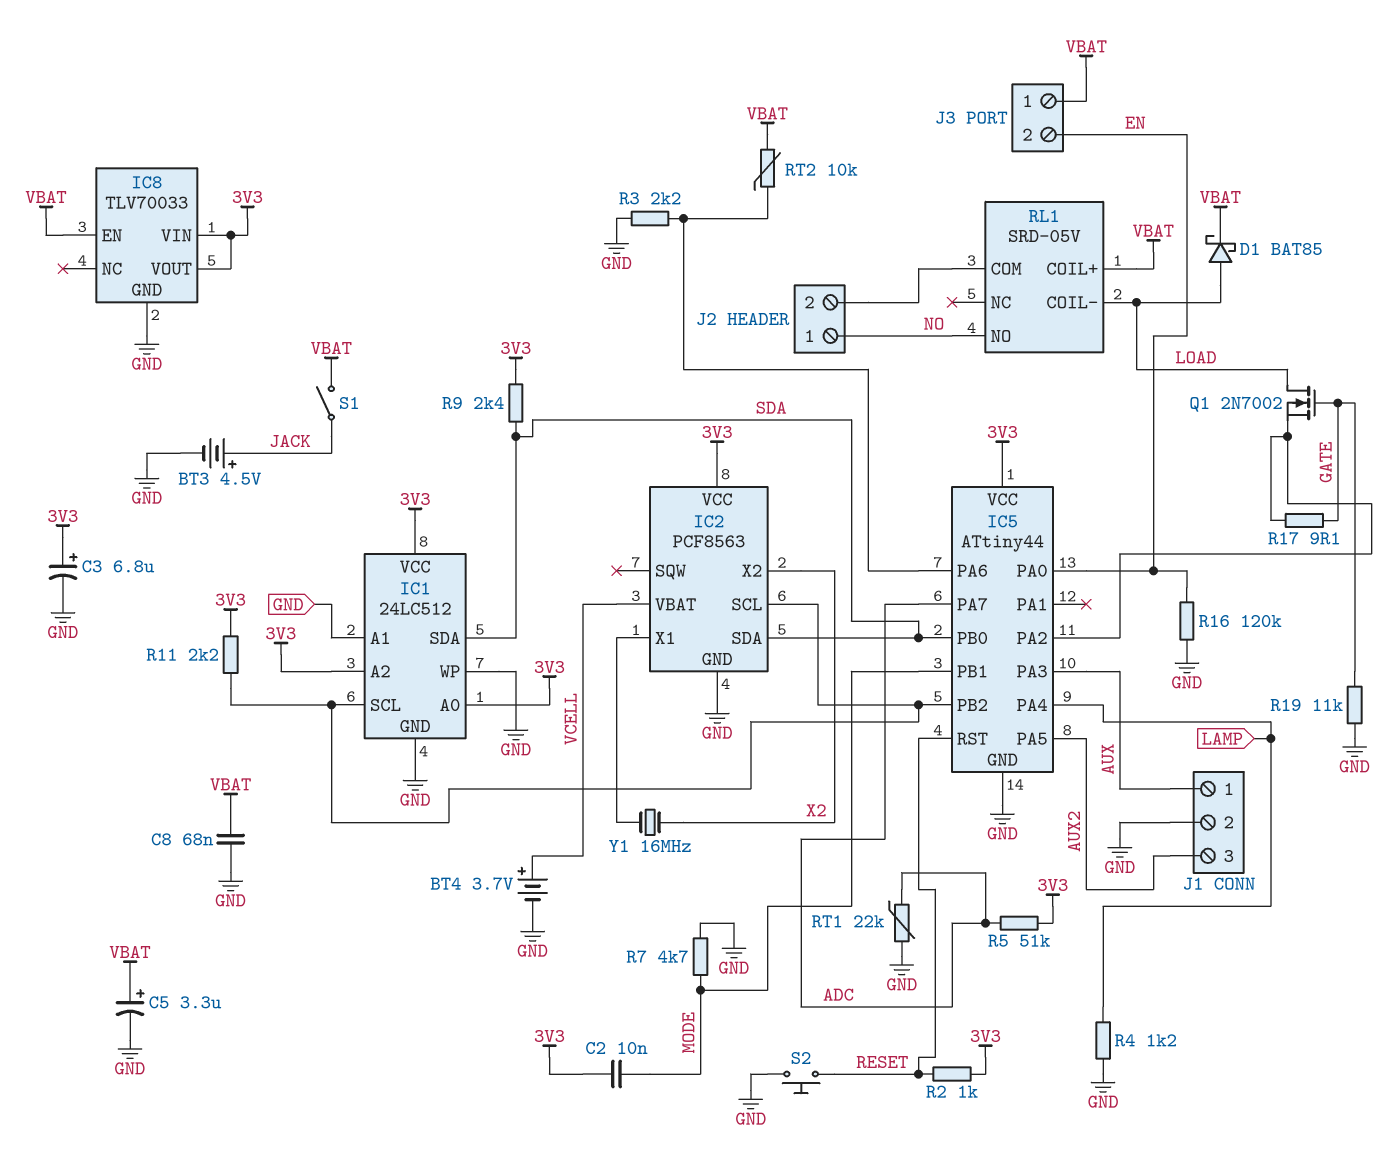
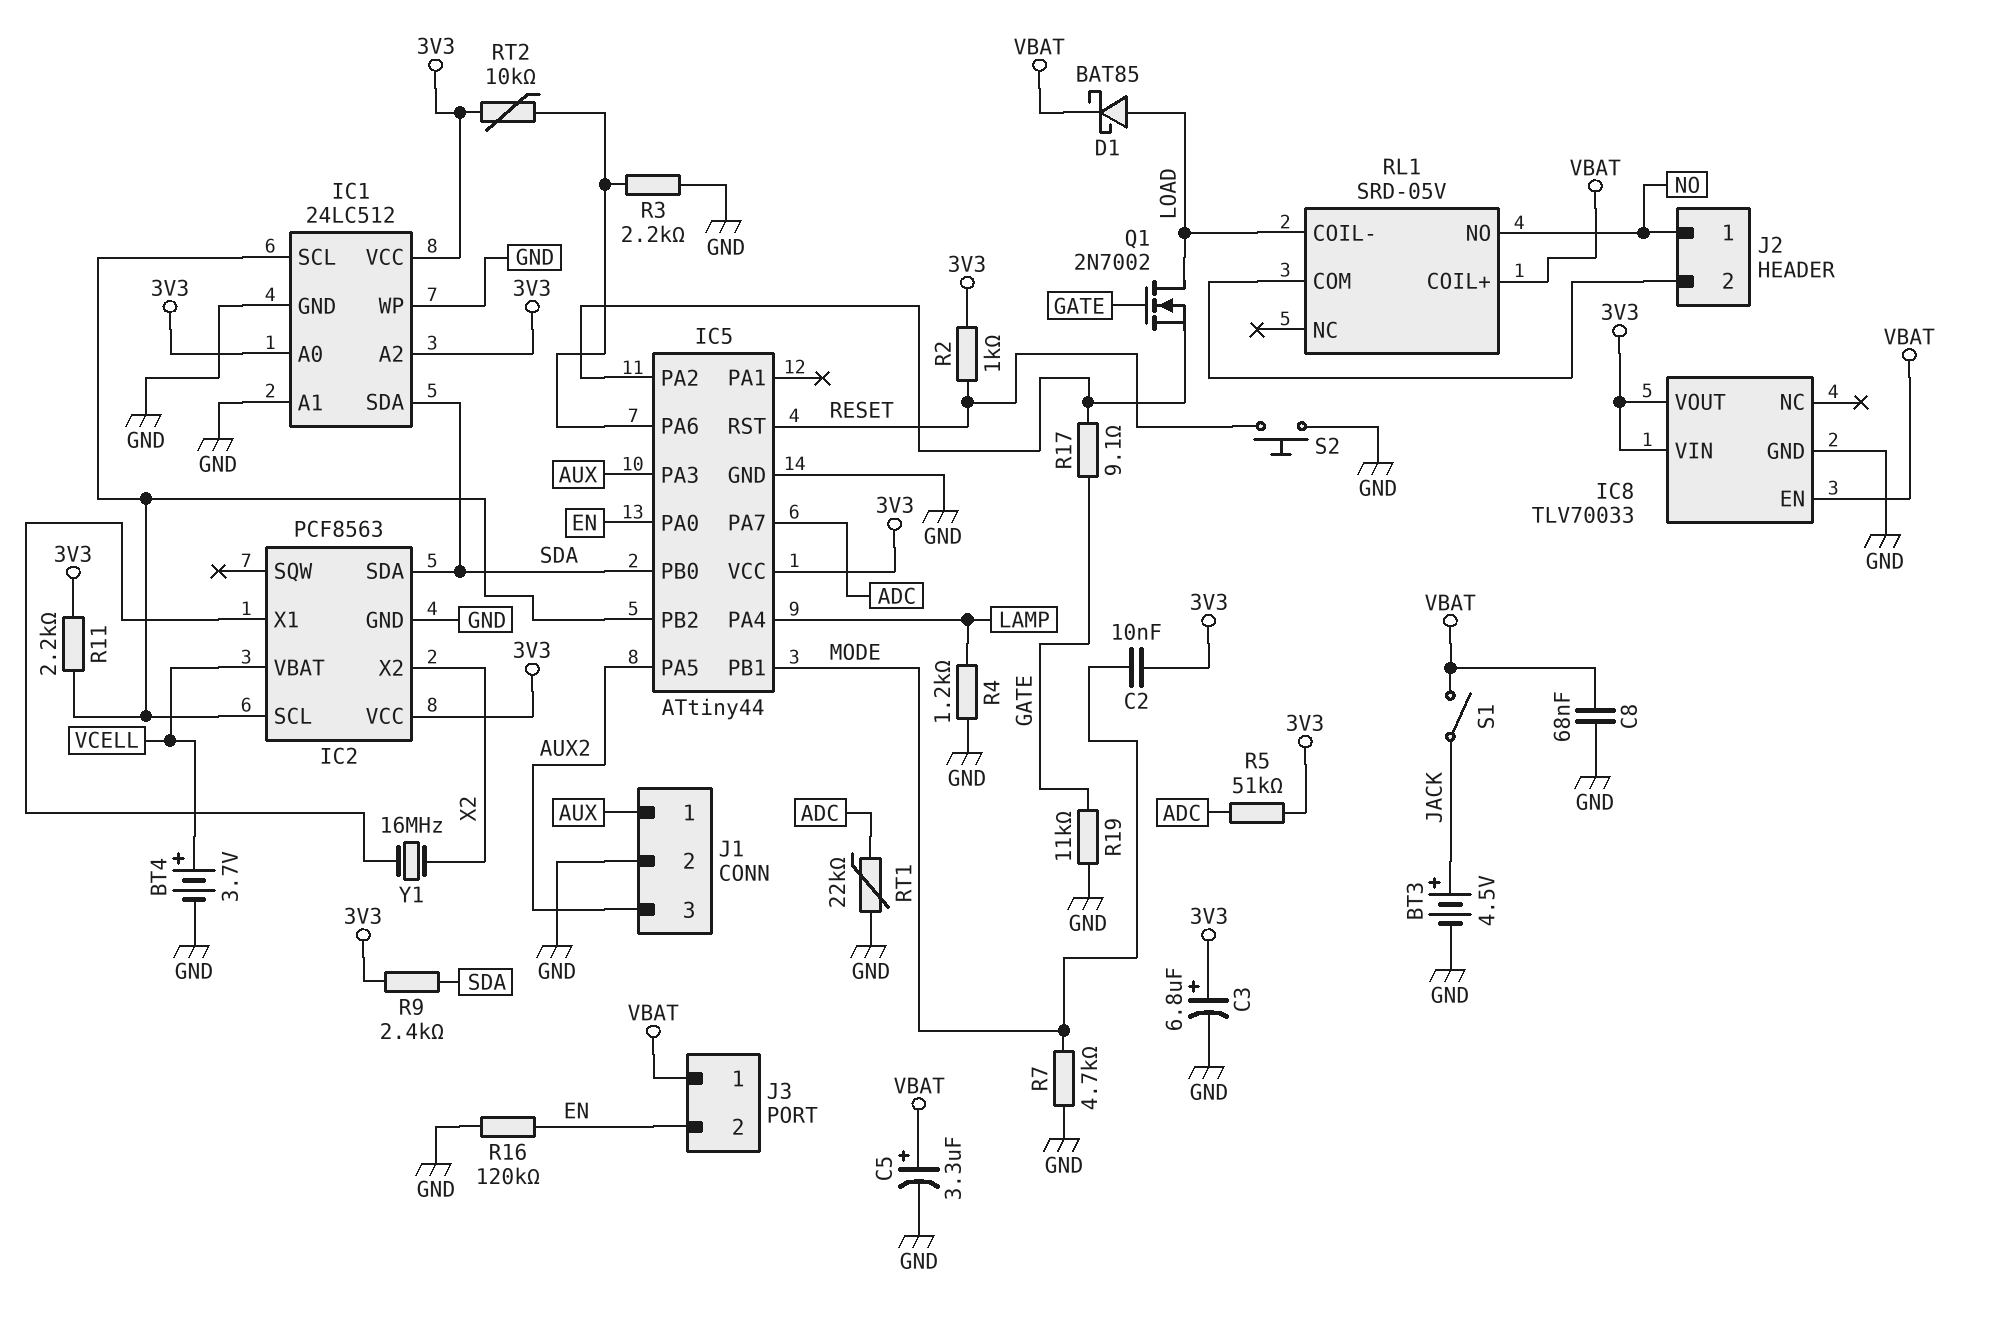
RT2: 10k (IC5/PA6, VBAT) -> 10k (3V3, IC5/PA6)

